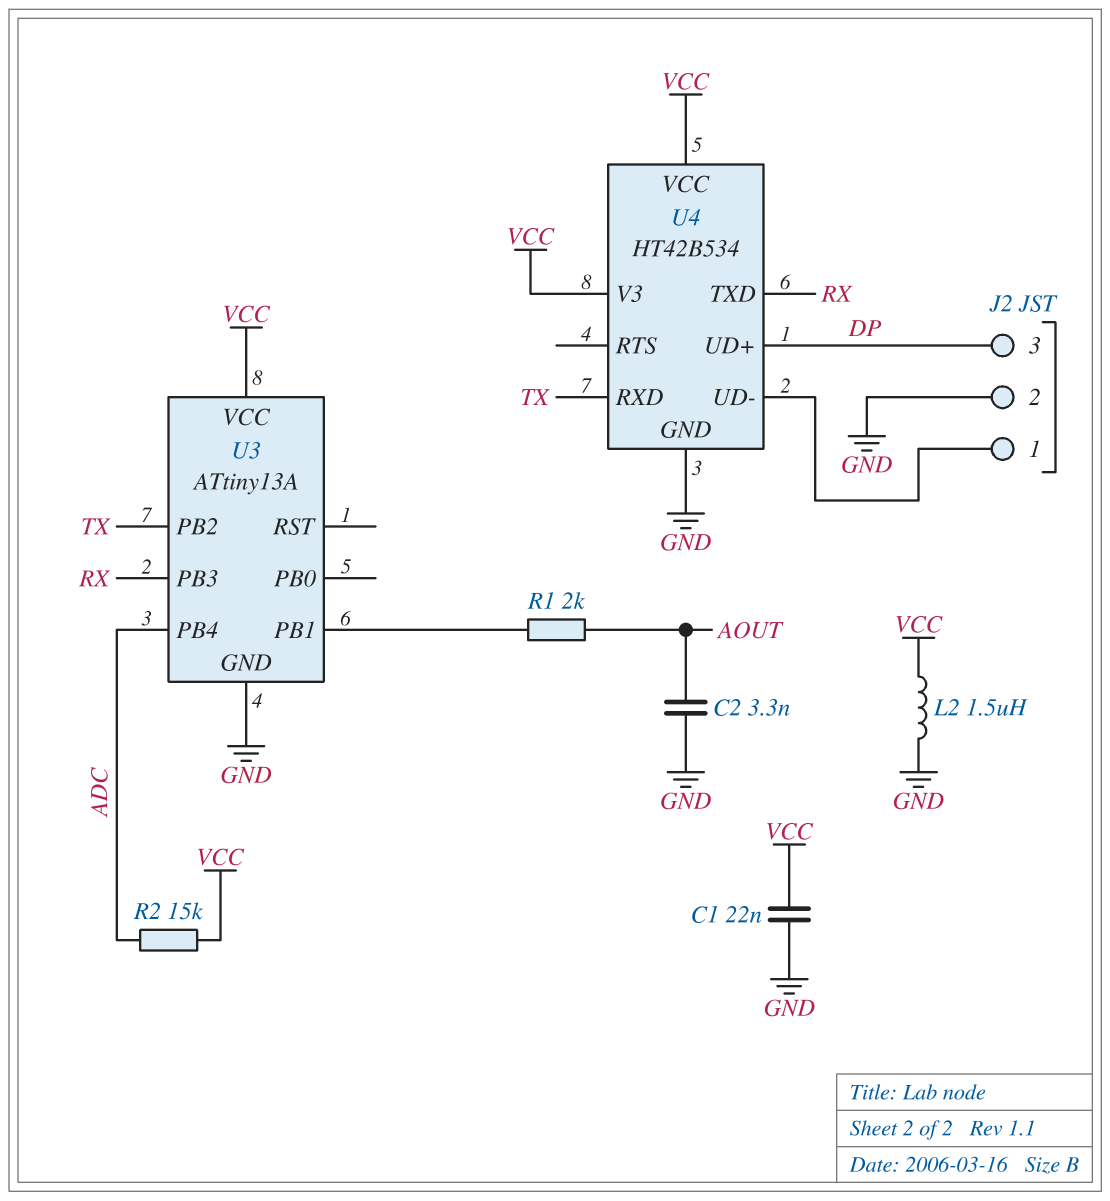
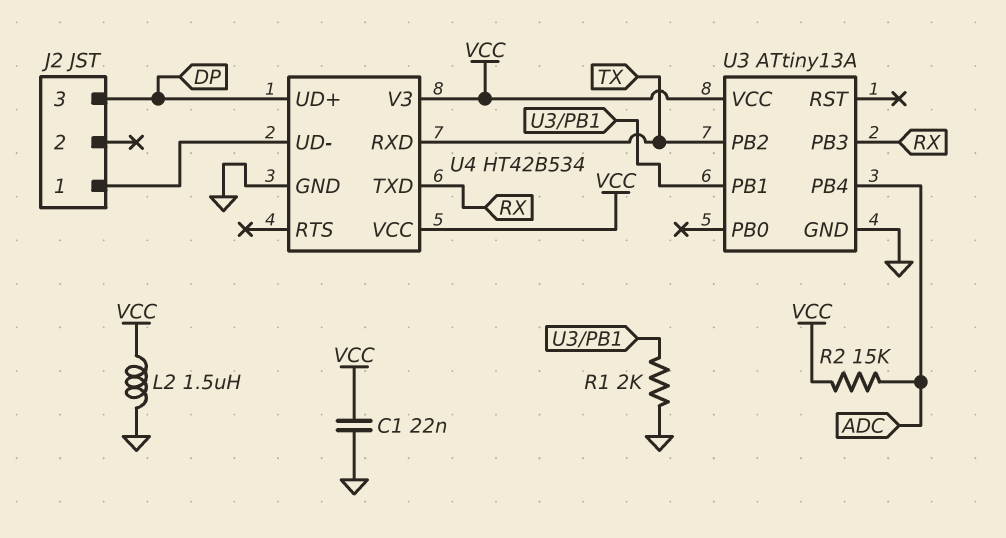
C2: 3.3nF (AOUT, GND) -> none
J2 pin 2: GND -> none
R1: 2k (AOUT, U3/PB1) -> 2k (GND, U3/PB1)

